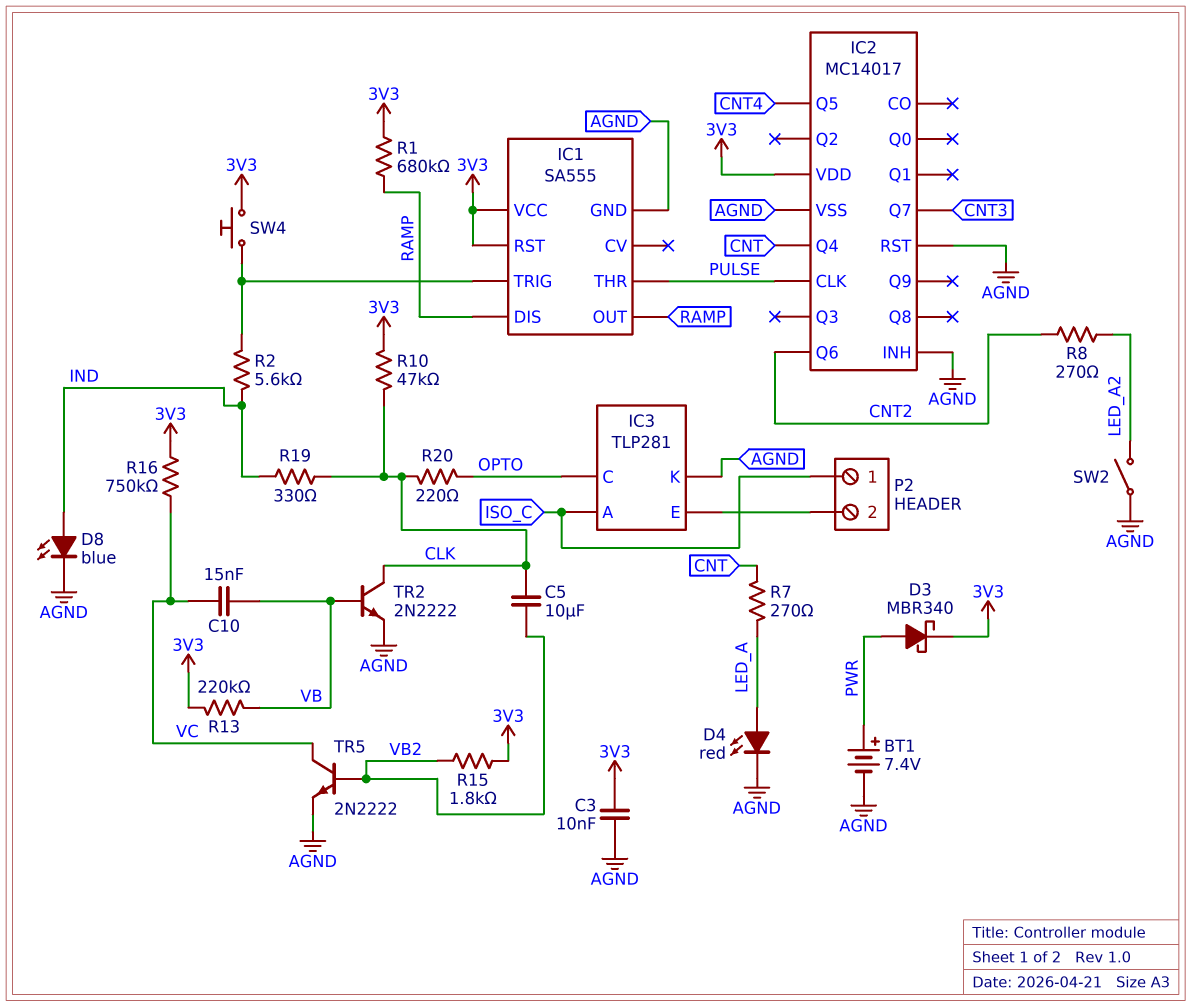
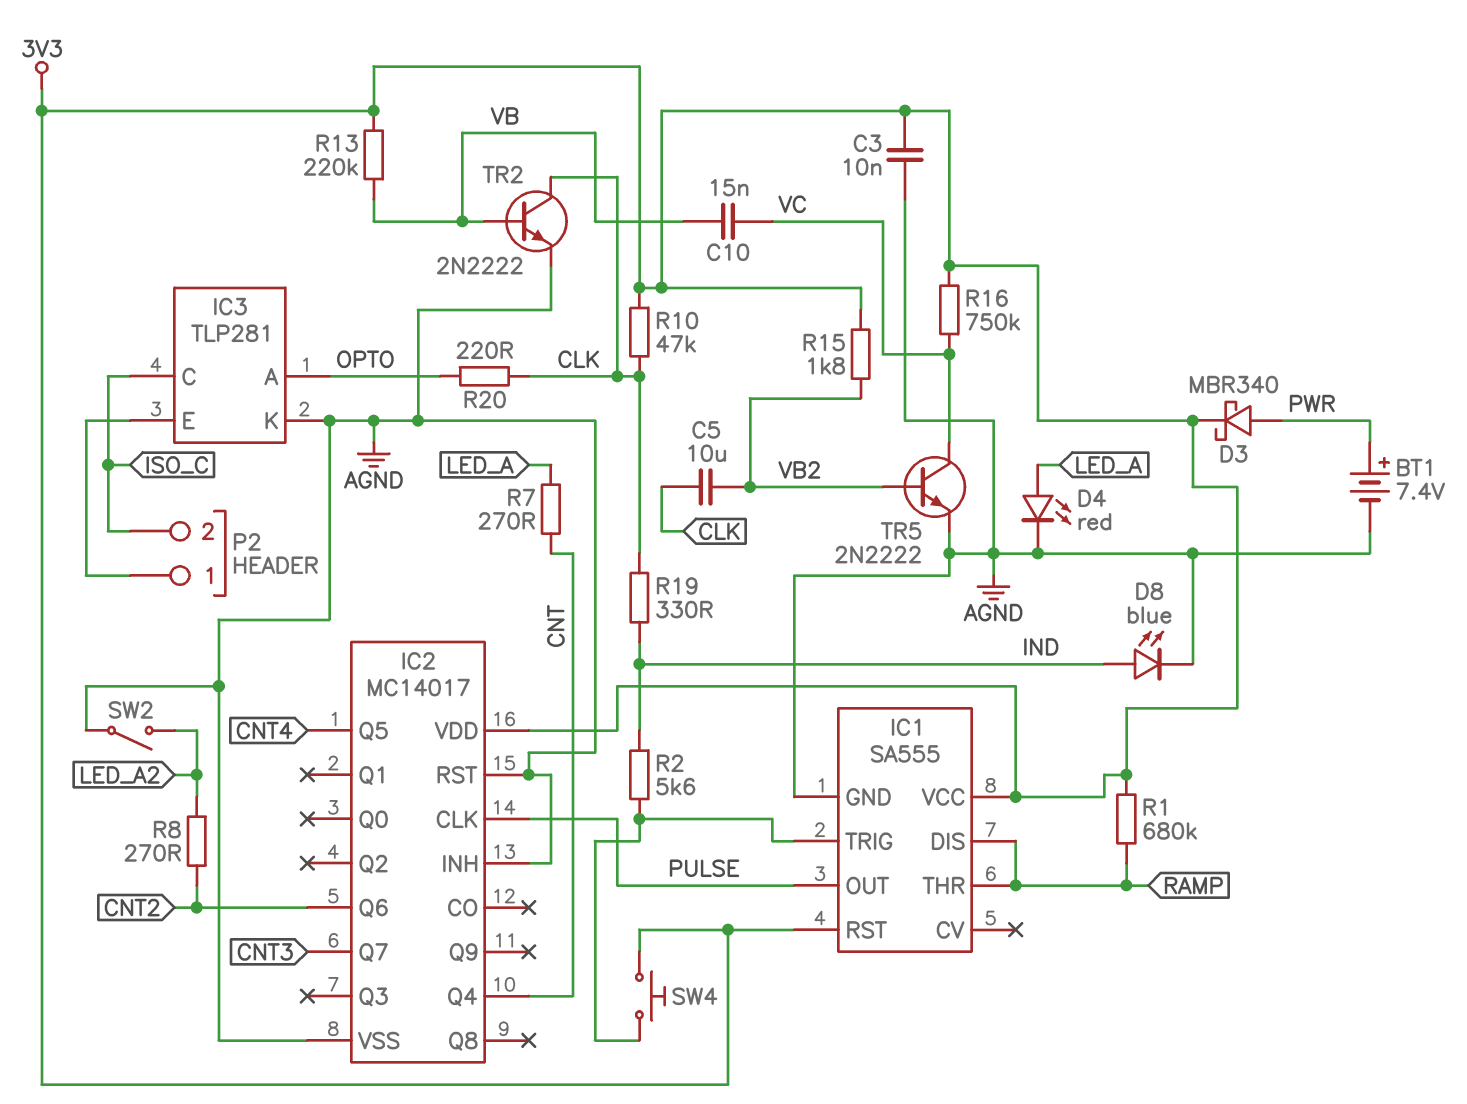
IC1 pin OUT: RAMP -> PULSE
IC1 pin THR: PULSE -> RAMP
IC3 pin A: ISO_C -> OPTO
IC3 pin C: OPTO -> ISO_C
P2 pin 1: ISO_C -> IC3/E
P2 pin 2: IC3/E -> ISO_C

